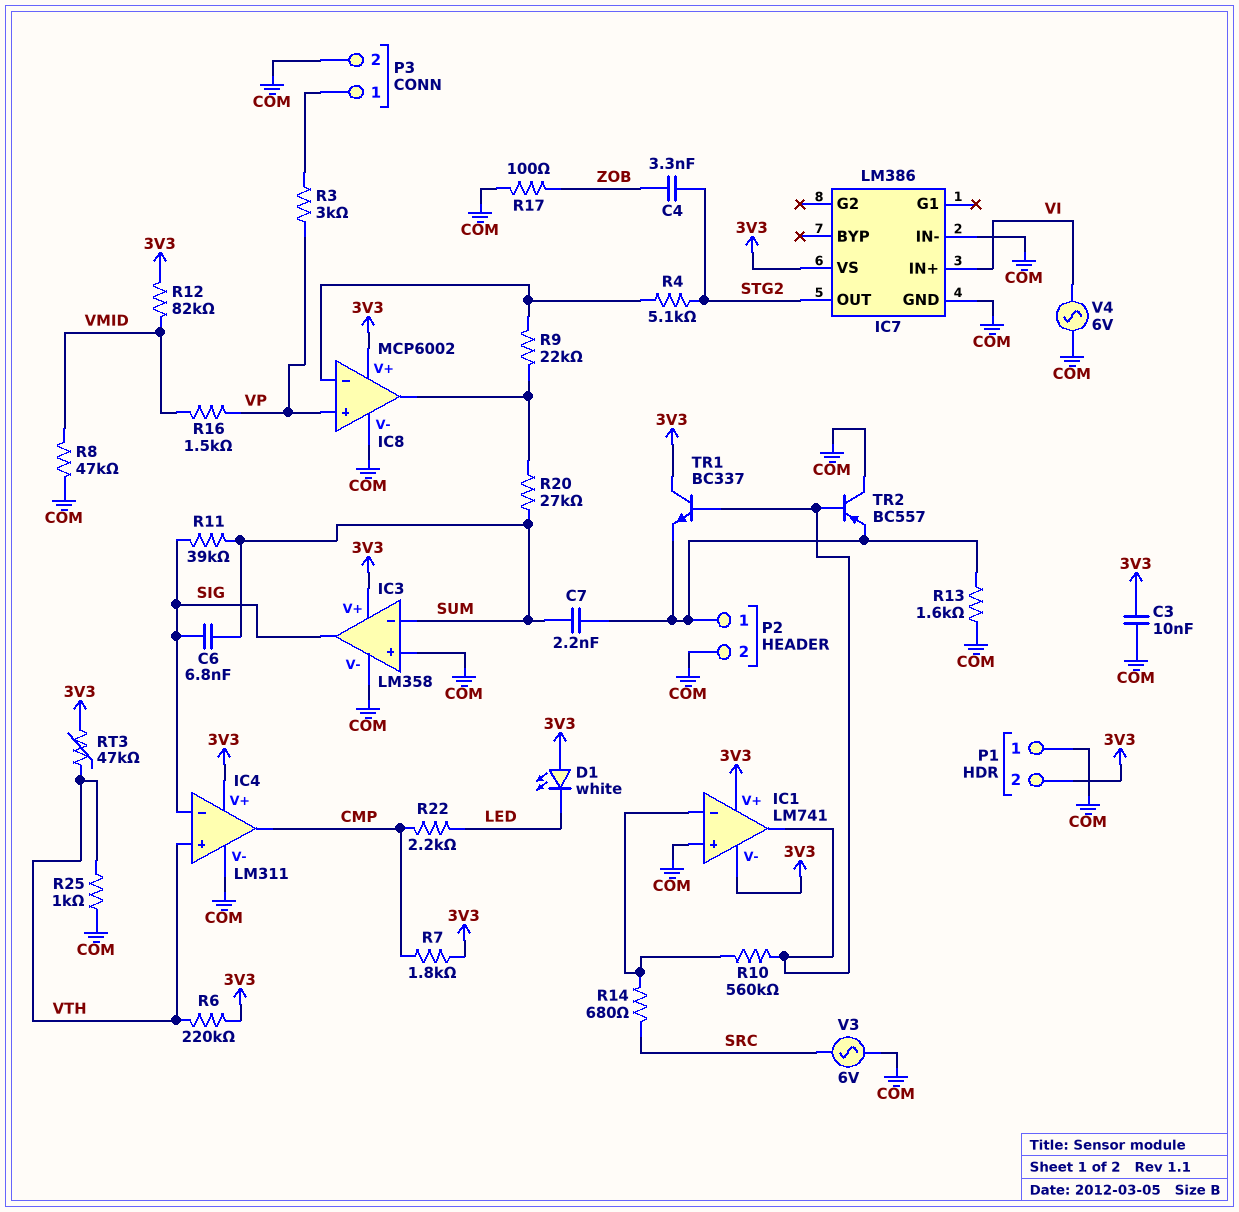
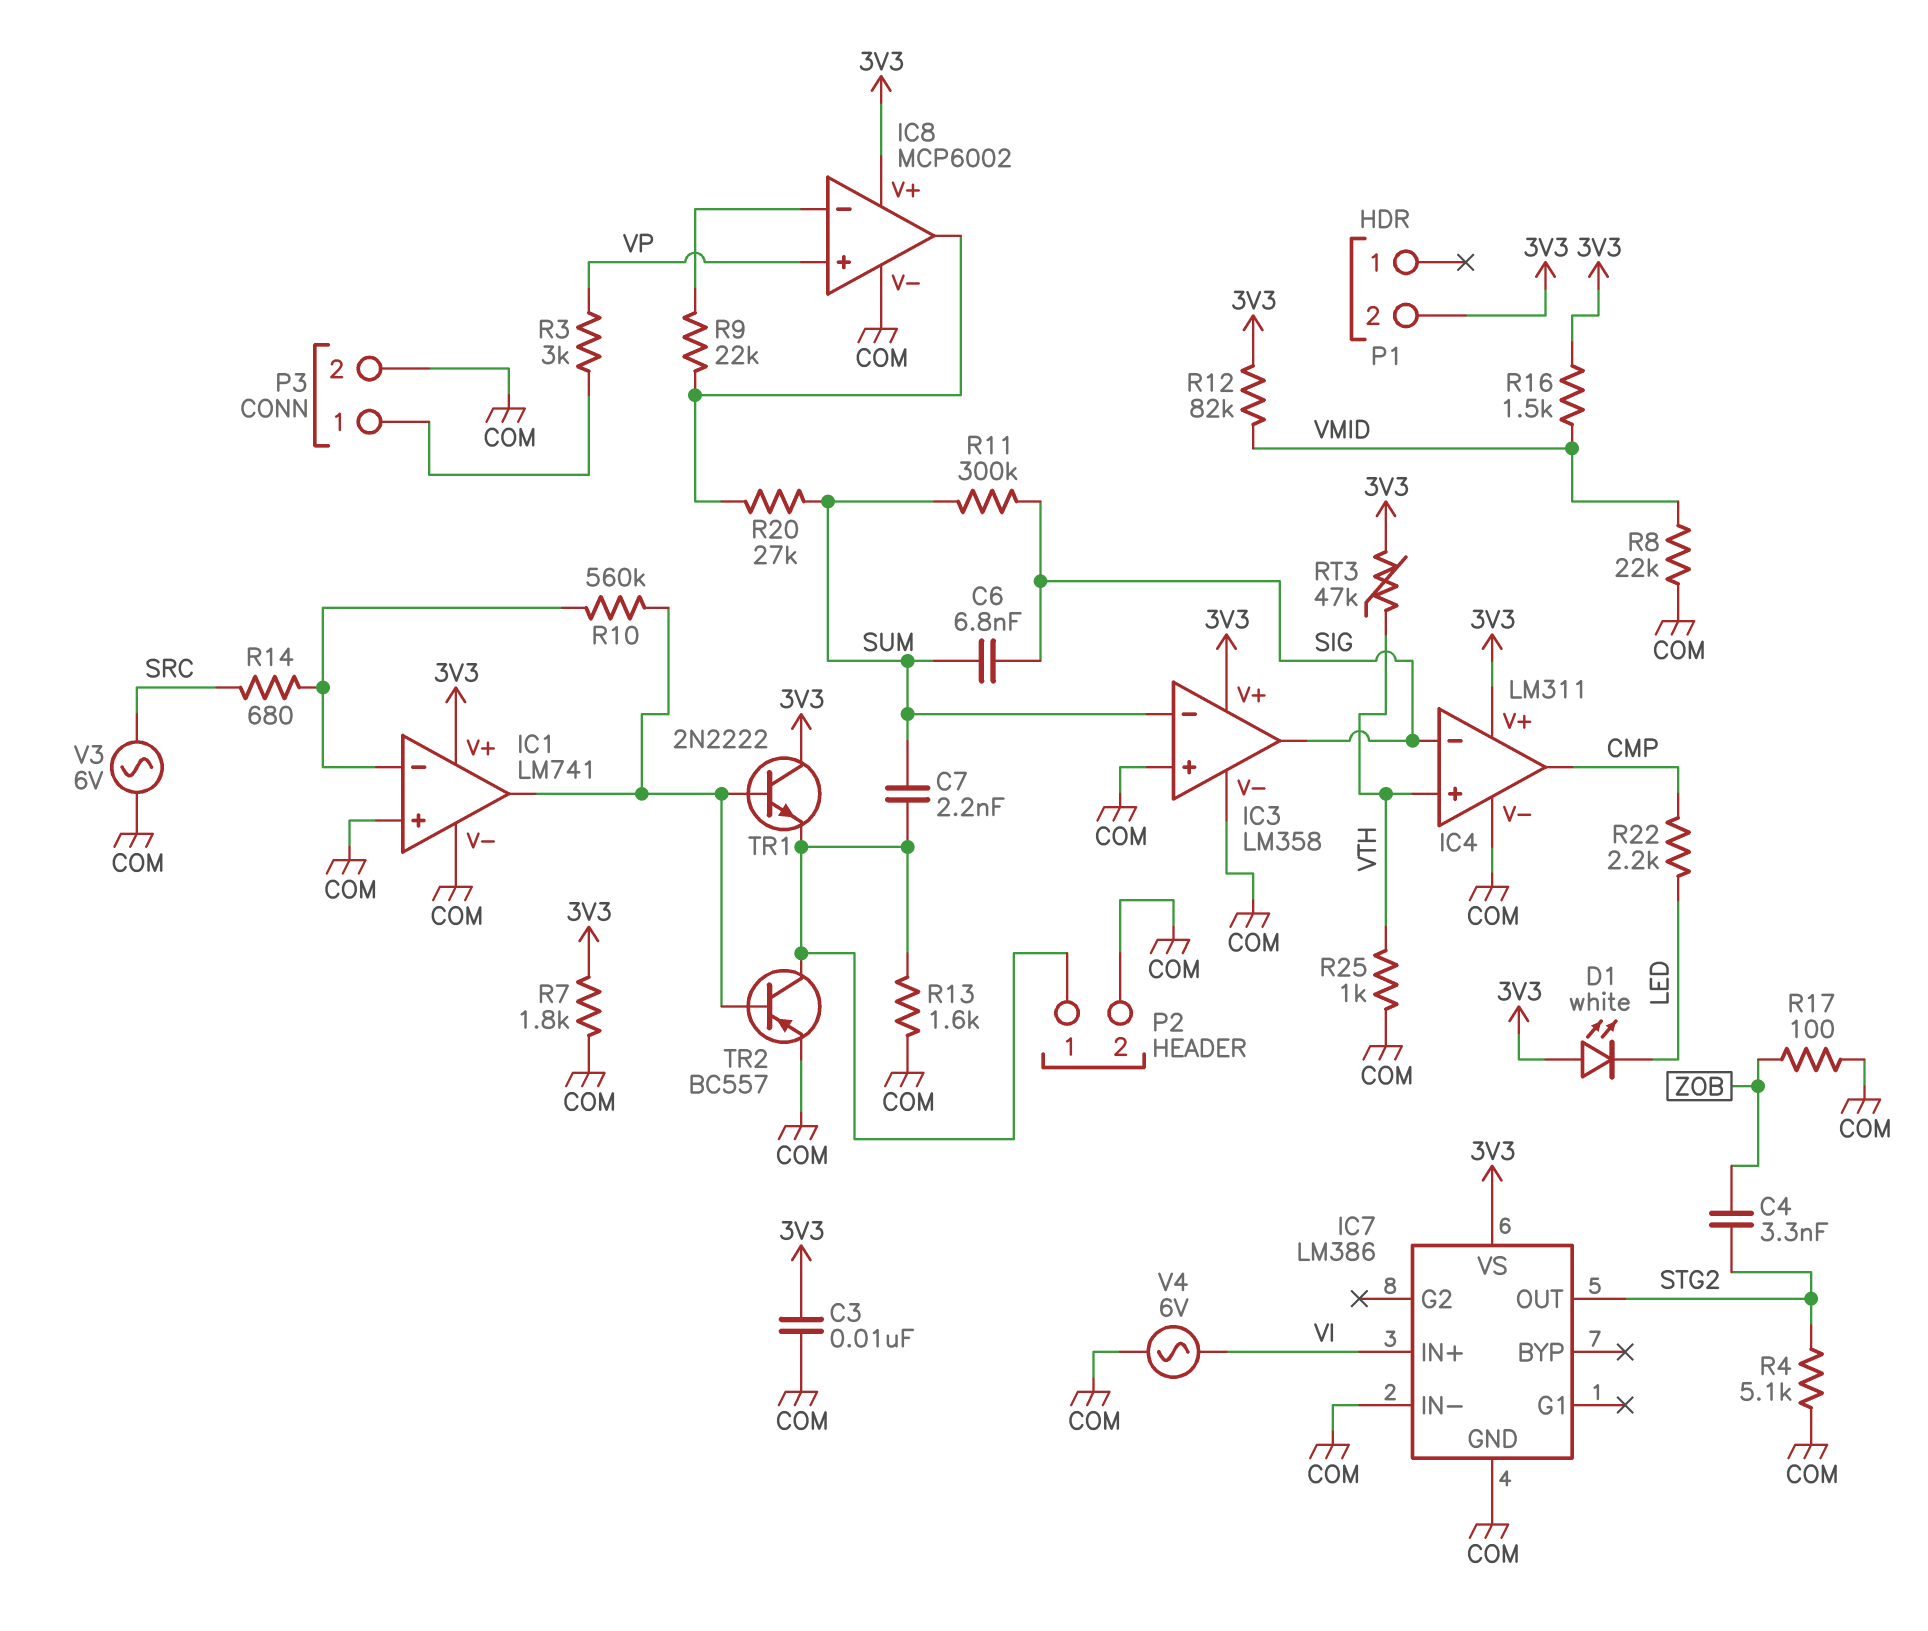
IC1 pin V-: 3V3 -> COM
P1 pin 1: COM -> none
R4: 5.1k (IC8/in-, STG2) -> 5.1k (COM, STG2)
R6: 220k (3V3, VTH) -> none
R7: 1.8k (3V3, CMP) -> 1.8k (3V3, COM)
R8: 47k (COM, VMID) -> 22k (COM, VMID)
R11: 39k (SIG, SUM) -> 300k (SIG, SUM)
R16: 1.5k (VMID, VP) -> 1.5k (3V3, VMID)
TR1: NPN BC337 (B IC1/out, C 3V3, E P2/1) -> NPN 2N2222 (B IC1/out, C 3V3, E P2/1)
TR2: PNP BC557 (B IC1/out, C COM, E P2/1) -> PNP BC557 (B IC1/out, C P2/1, E COM)

